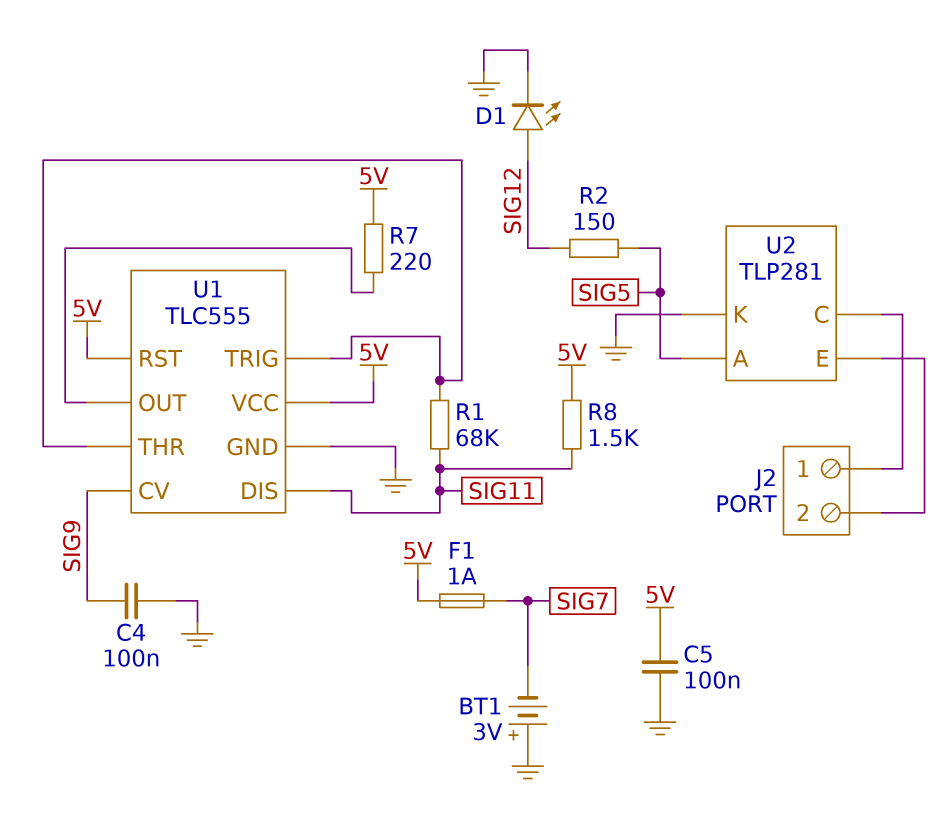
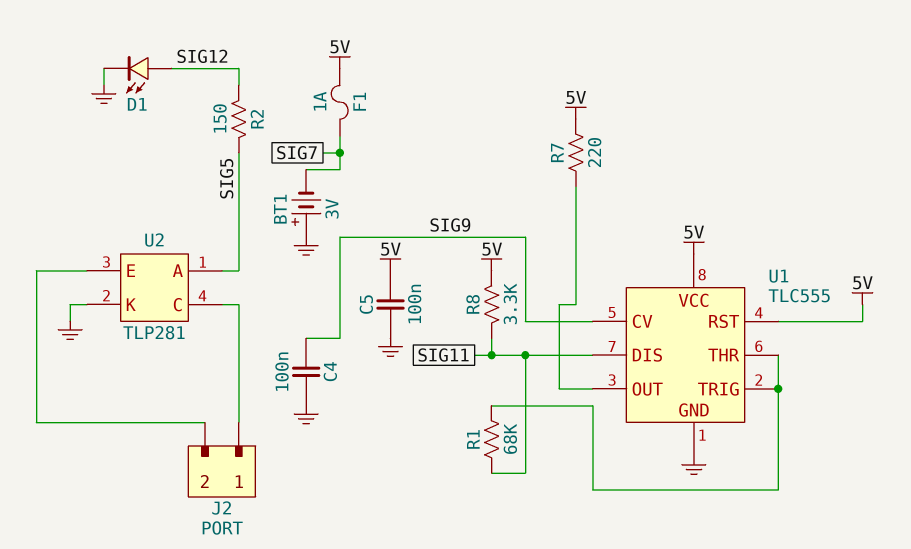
R8: 1.5k (5V, SIG11) -> 3.3k (5V, SIG11)

